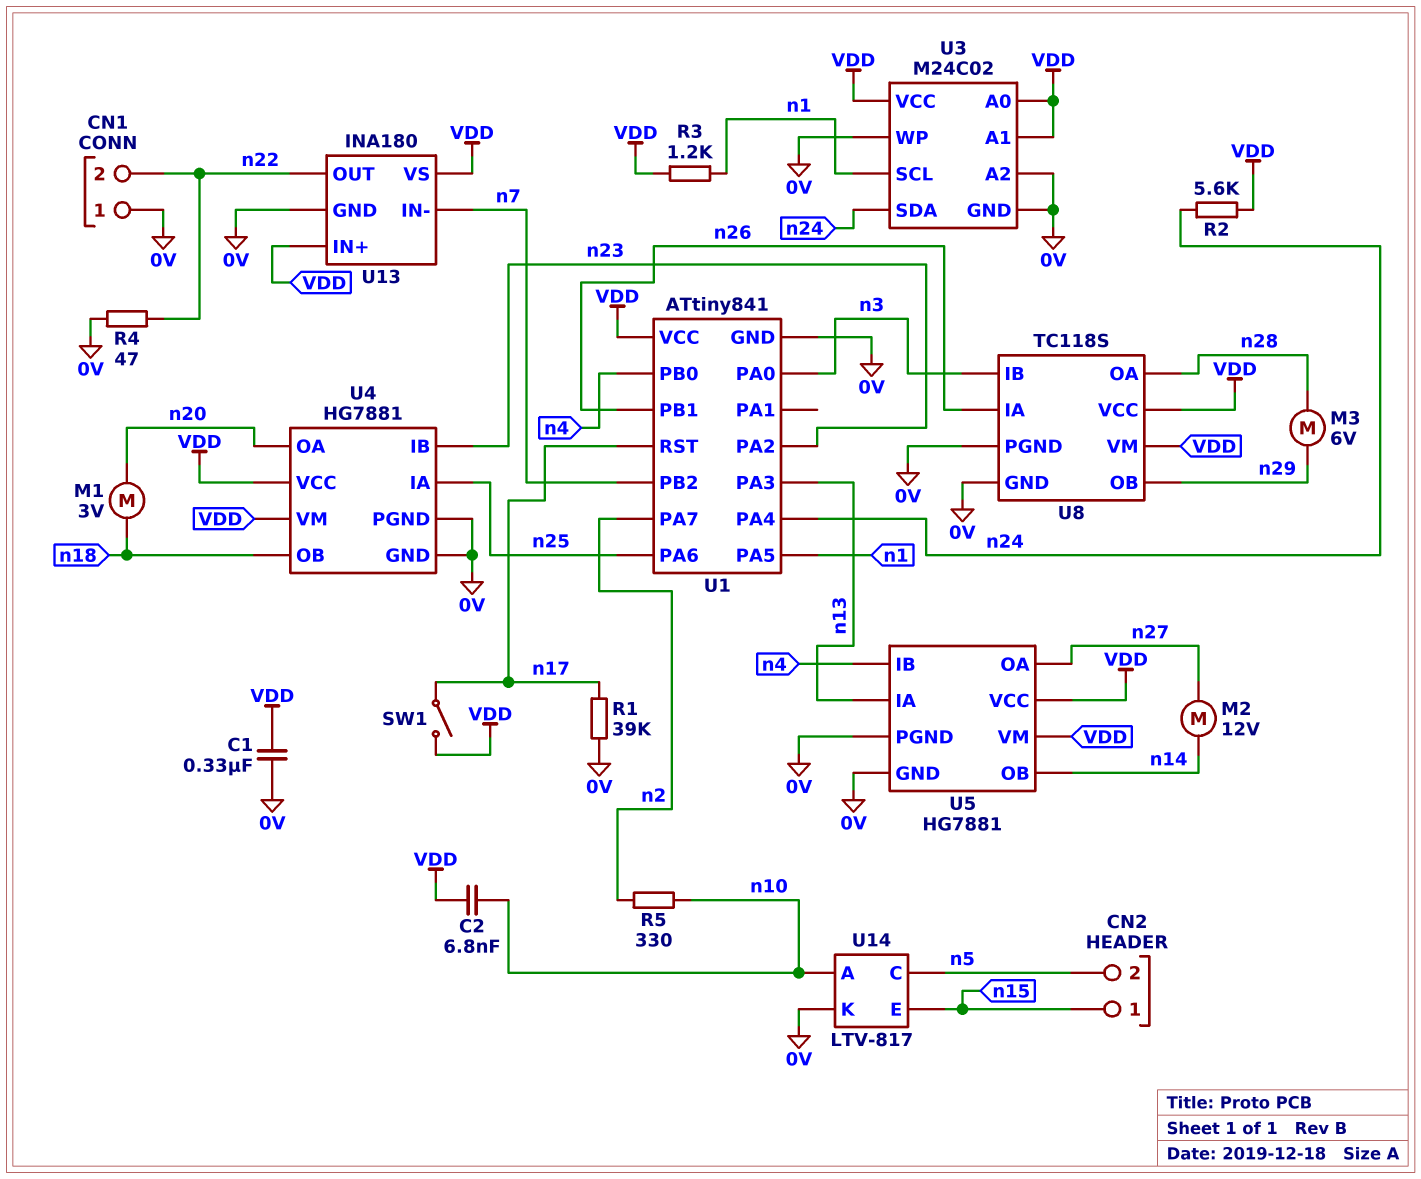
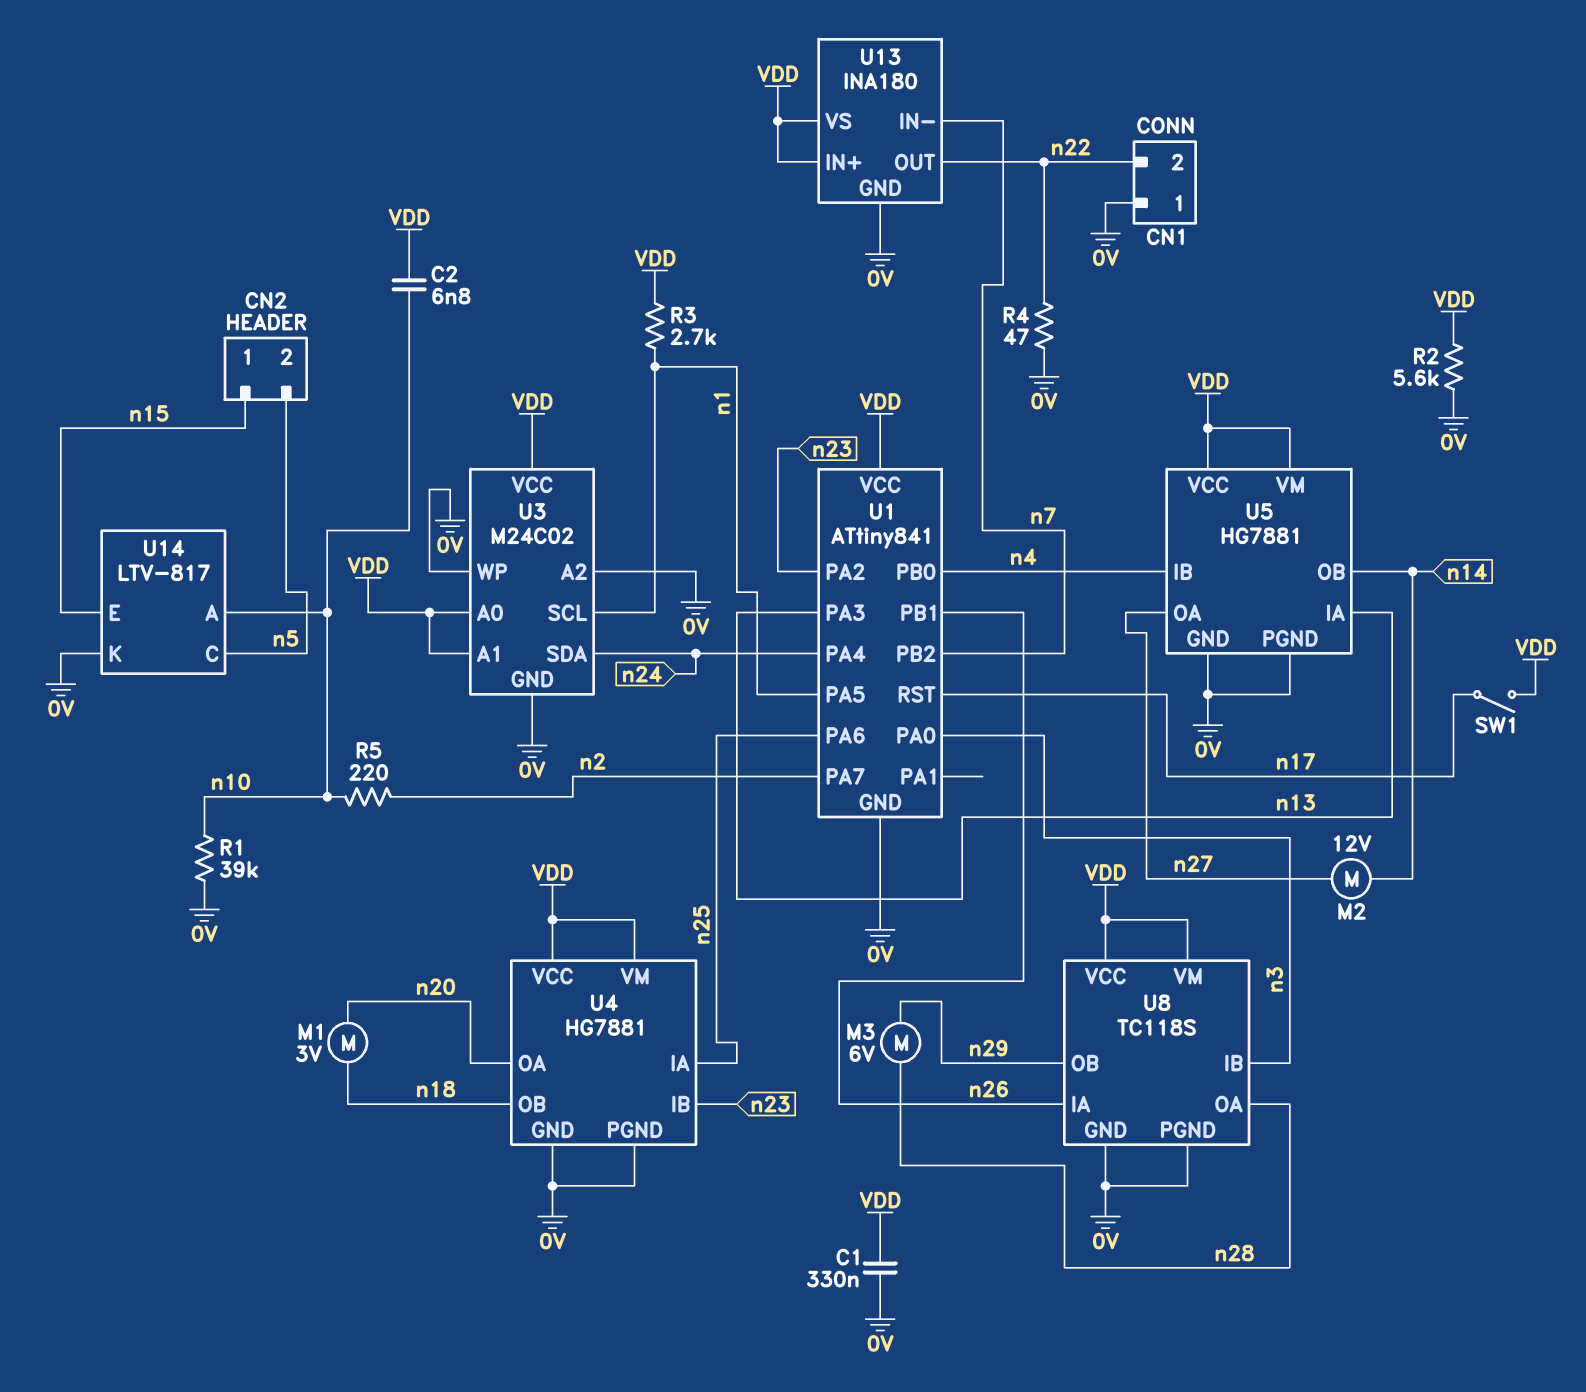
R1: 39k (0V, n17) -> 39k (0V, n10)
R2: 5.6k (VDD, n24) -> 5.6k (0V, VDD)
R3: 1.2k (VDD, n1) -> 2.7k (VDD, n1)
R5: 330 (n2, n10) -> 220 (n2, n10)

